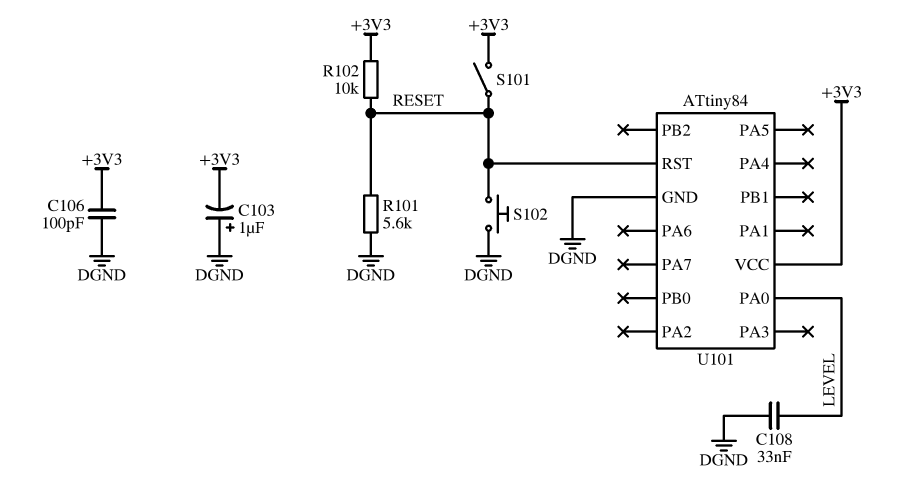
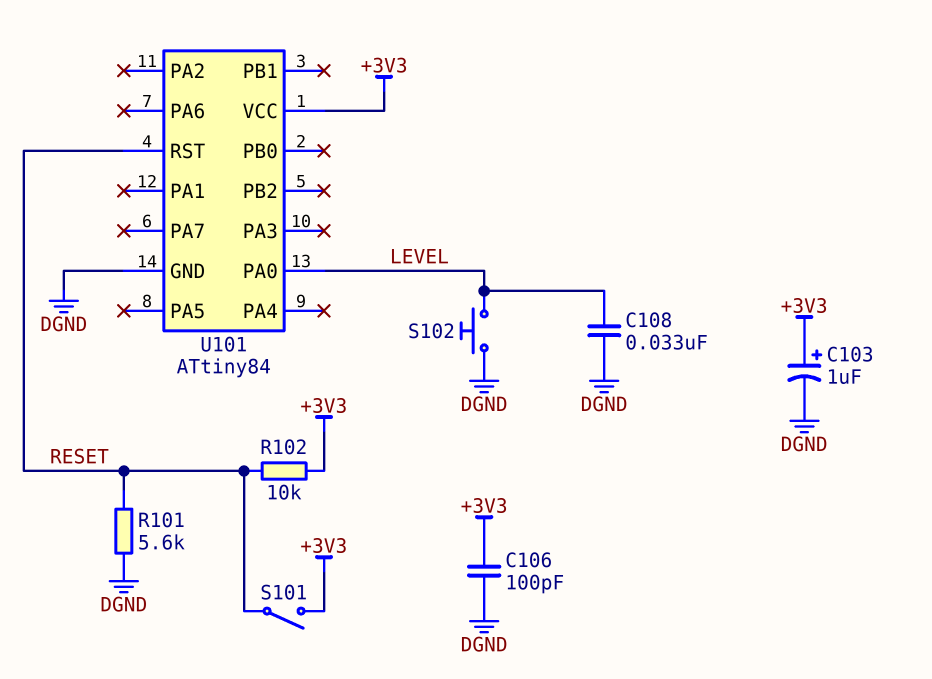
C103: 1uF (plus DGND, minus +3V3) -> 1uF (plus +3V3, minus DGND)
S102: button (DGND, RESET) -> button (DGND, LEVEL)

